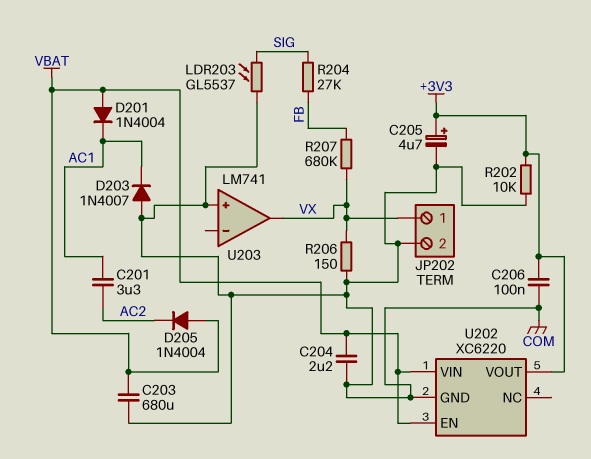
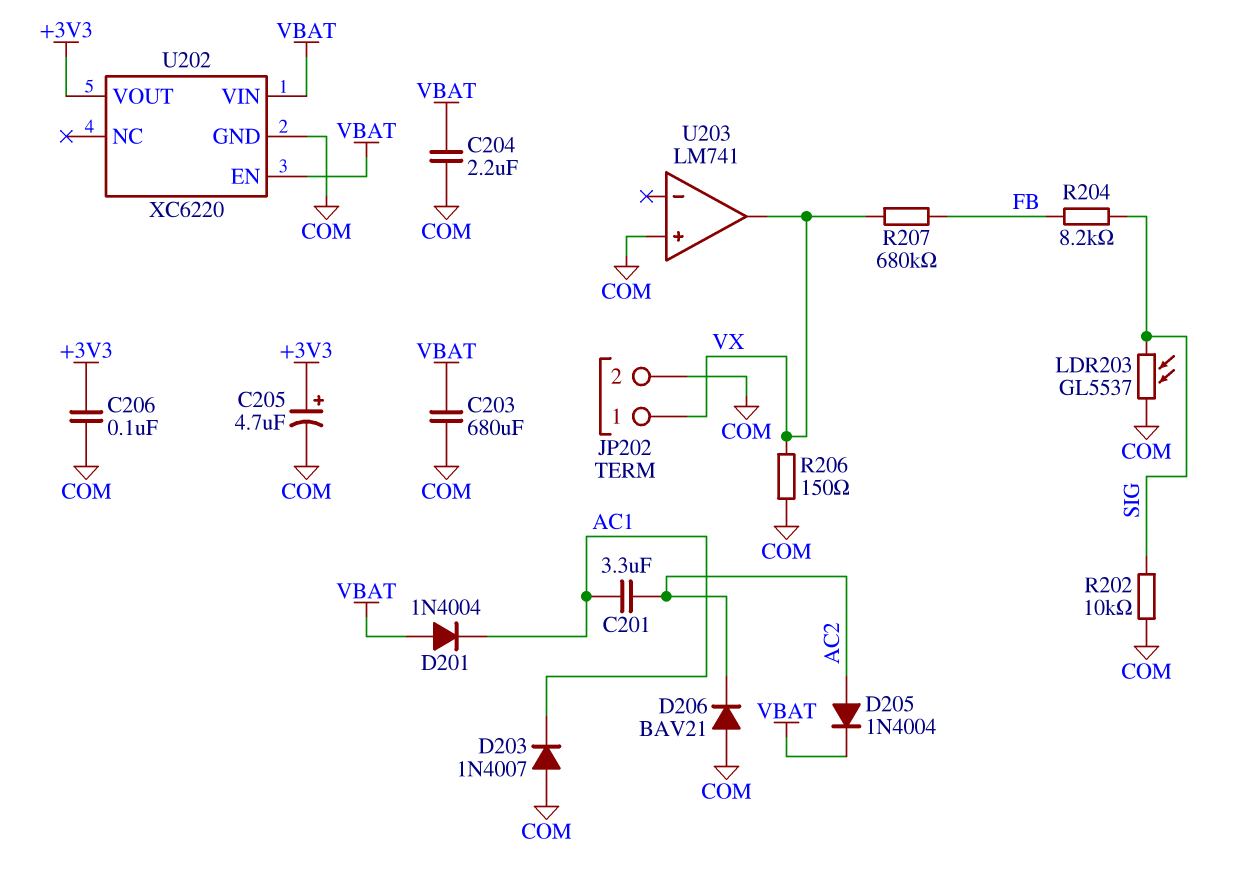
D205: diode 1N4004 (A VBAT, K AC2) -> diode 1N4004 (A AC2, K VBAT)
D206: none -> diode BAV21 (A COM, K AC2)
R202: 10k (+3V3, COM) -> 10k (COM, SIG)
R204: 27k (FB, SIG) -> 8.2k (FB, SIG)

